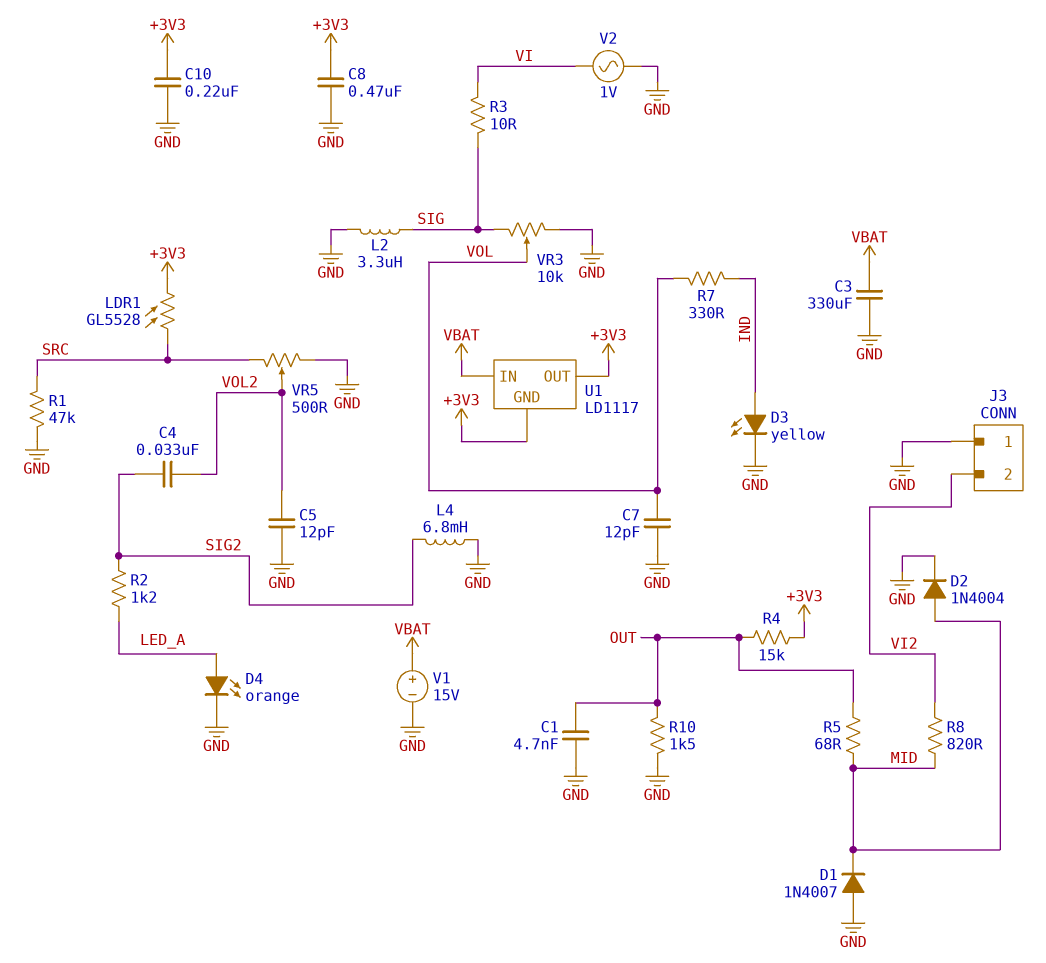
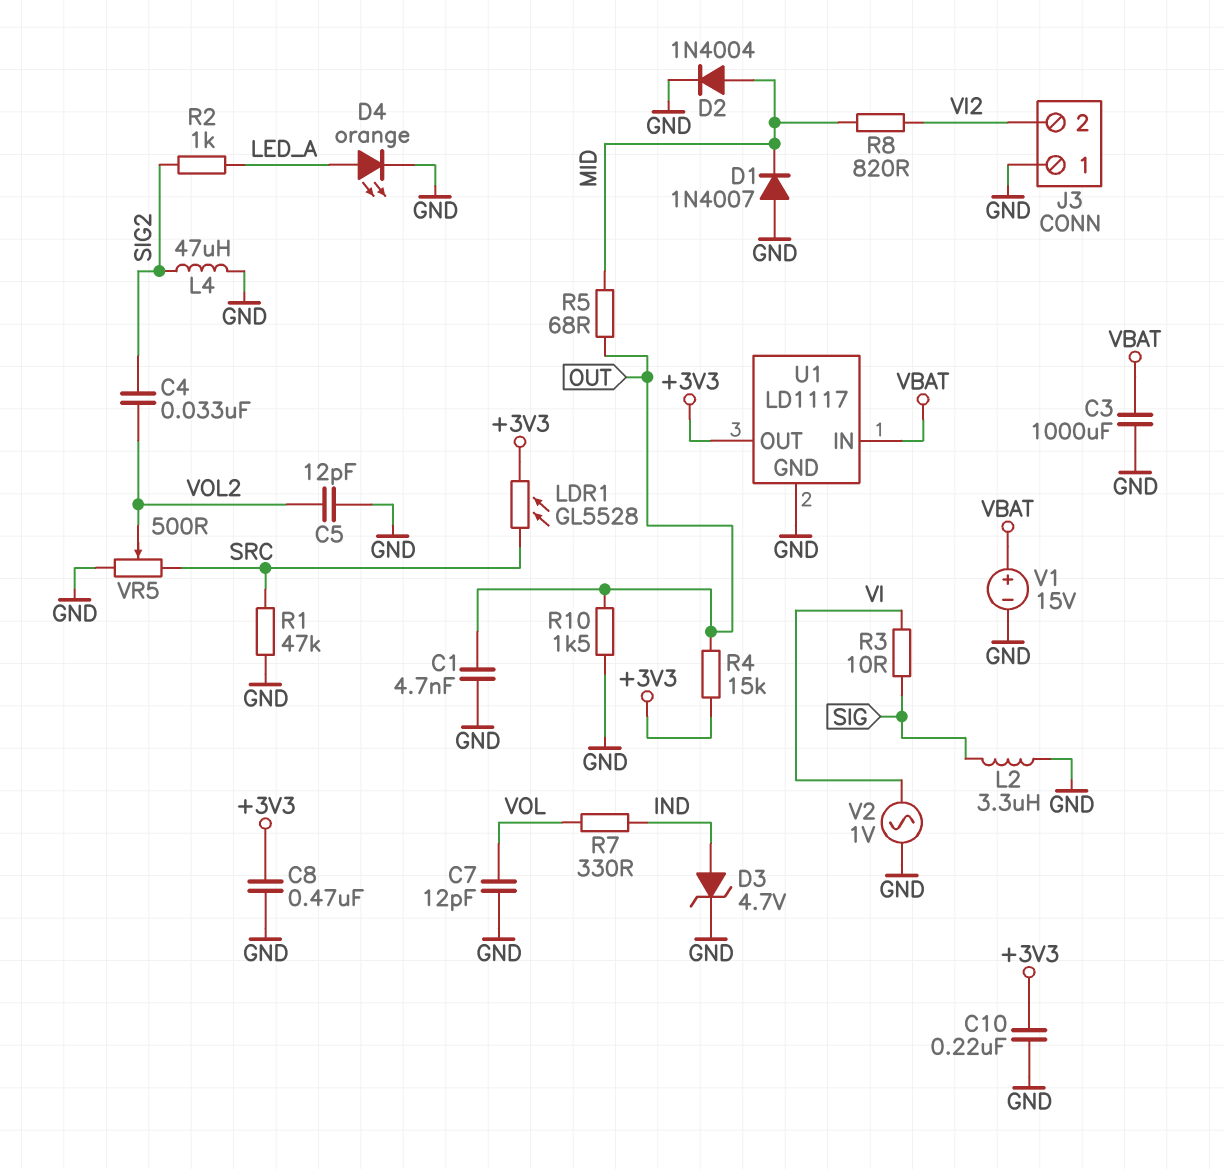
C3: 330uF (GND, VBAT) -> 1000uF (GND, VBAT)
D3: LED yellow (A IND, K GND) -> zener 4.7V (A IND, K GND)
L4: 6.8mH (GND, SIG2) -> 47uH (GND, SIG2)
R2: 1.2k (LED_A, SIG2) -> 1k (LED_A, SIG2)
U1 pin GND: +3V3 -> GND
VR3: 10k (GND, SIG, wiper VOL) -> none

